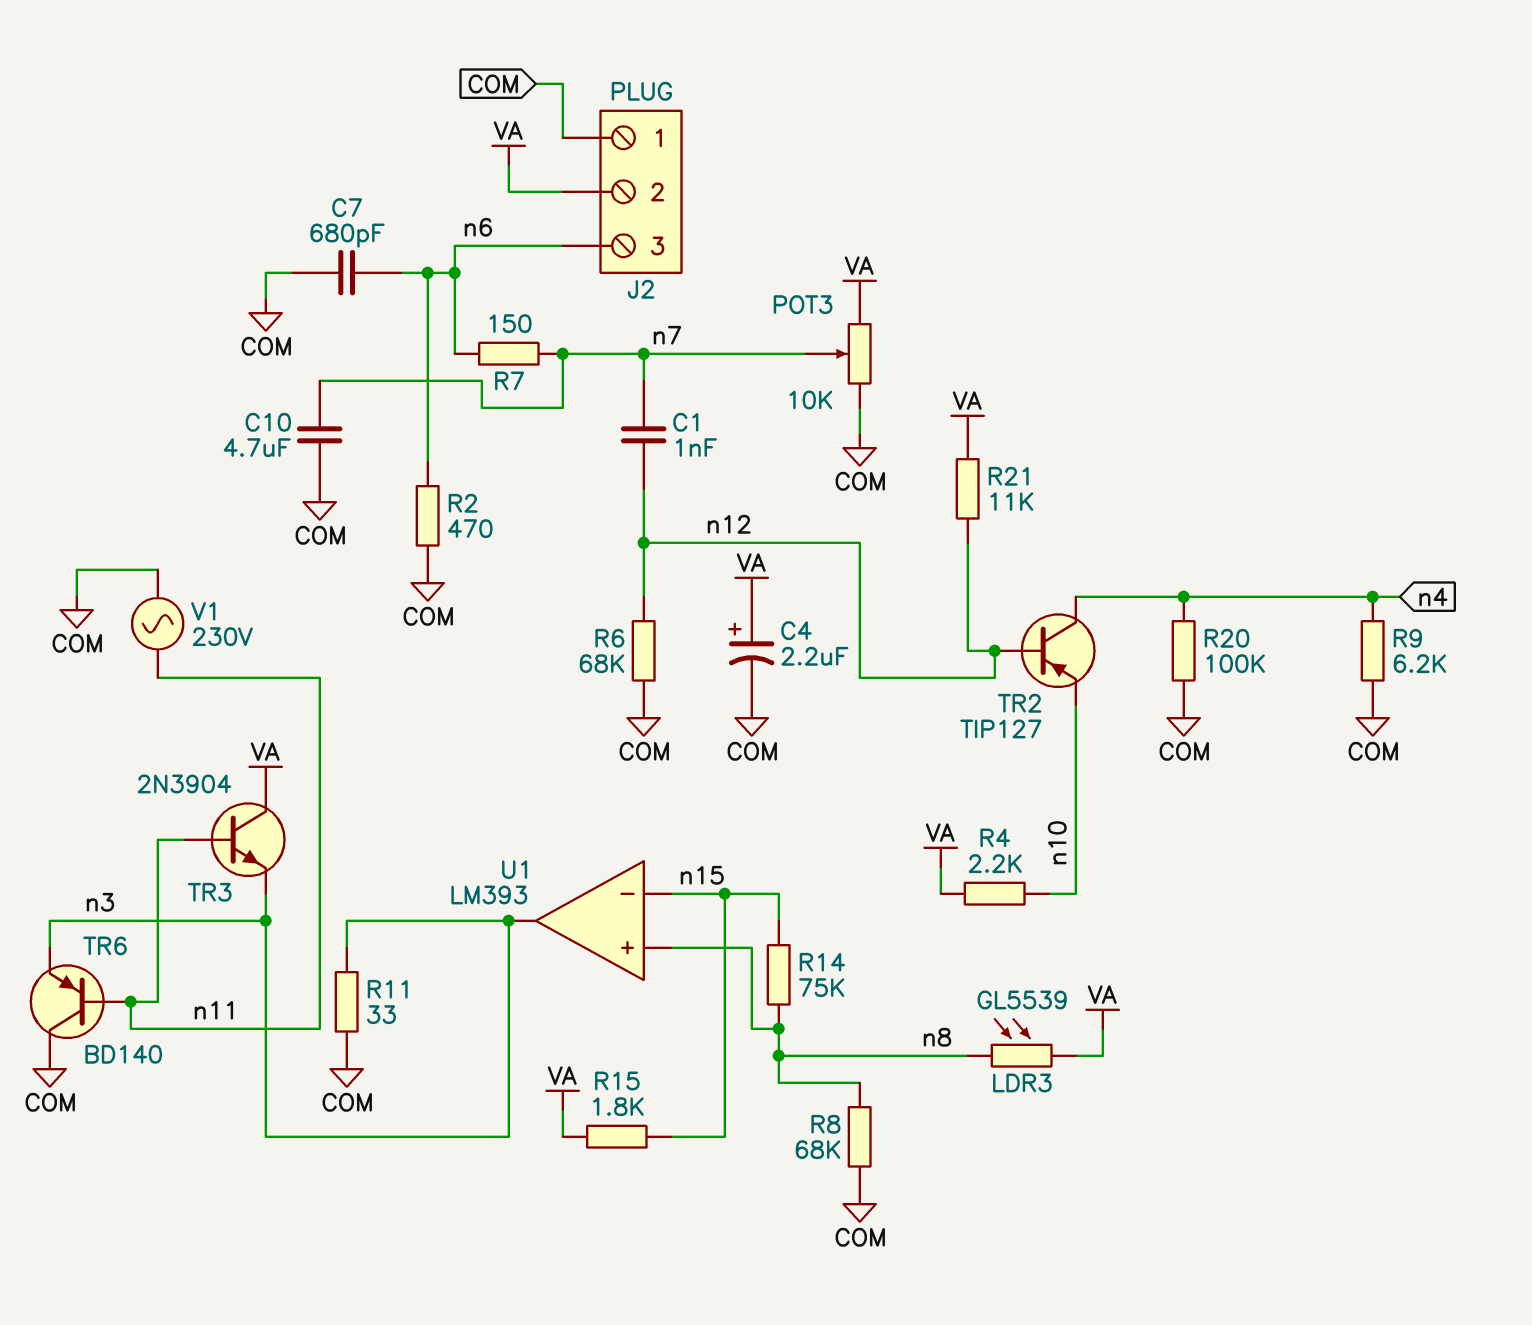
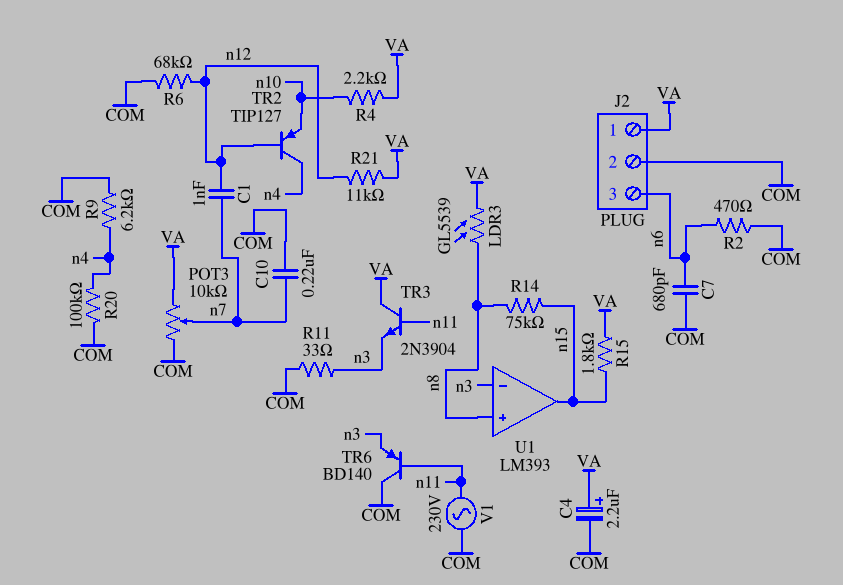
C10: 4.7uF (COM, n7) -> 220nF (COM, n7)
J2 pin 1: COM -> VA
J2 pin 2: VA -> COM
R7: 150 (n6, n7) -> none
R8: 68k (COM, n8) -> none
U1 pin in-: n15 -> n3
U1 pin out: n3 -> n15

